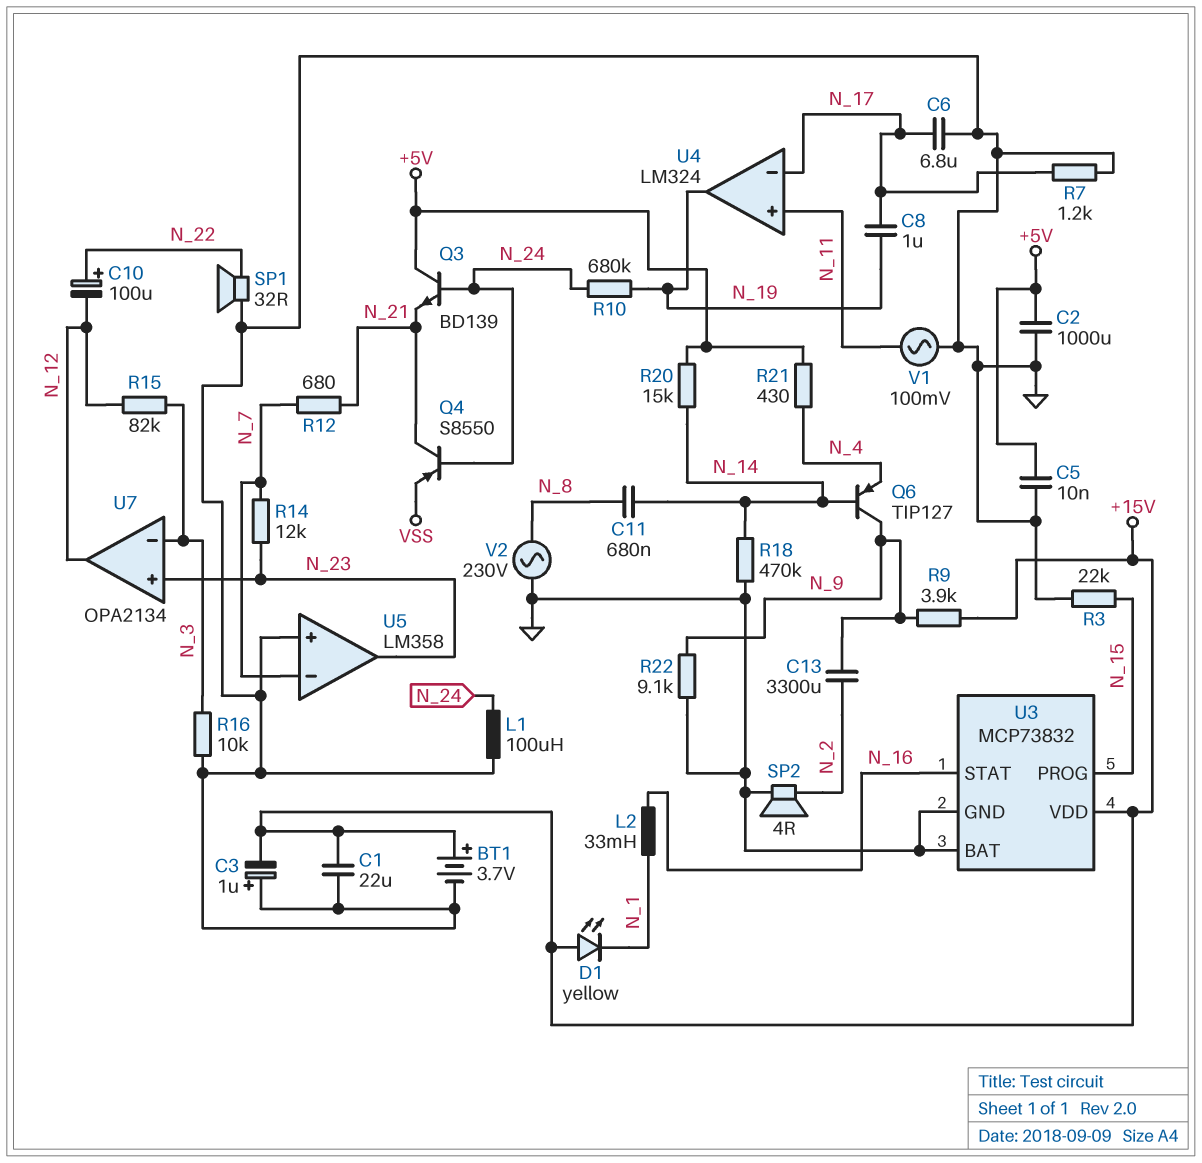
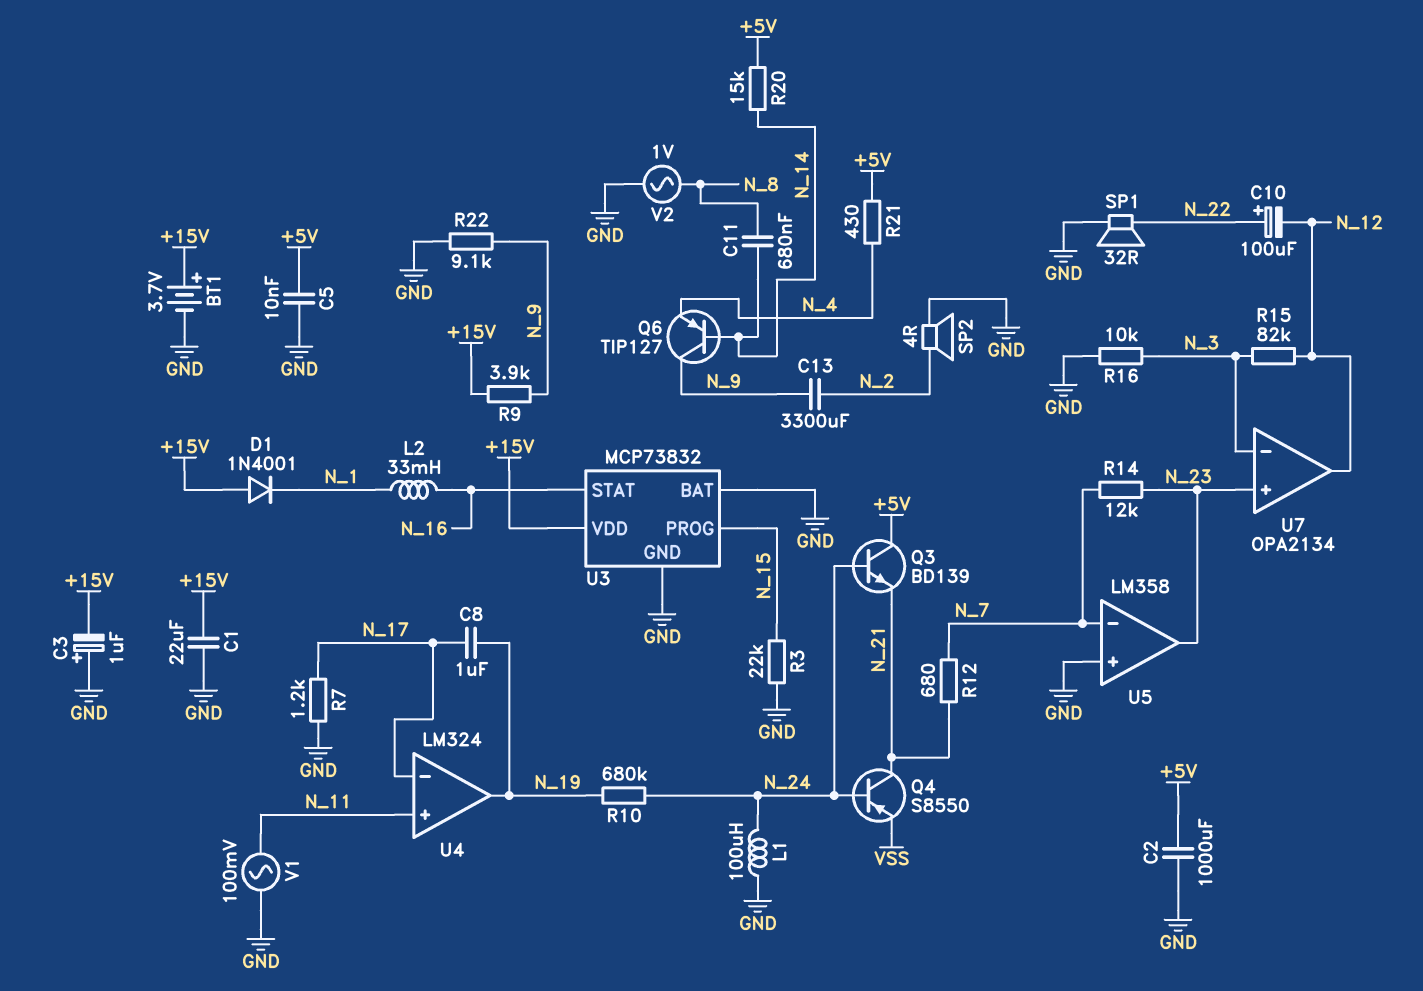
C6: 6.8uF (GND, N_17) -> none
D1: LED yellow (A +15V, K N_1) -> diode 1N4001 (A +15V, K N_1)
R18: 470k (GND, N_14) -> none
V2: AC 230V (GND, N_8) -> AC 1V (GND, N_8)

